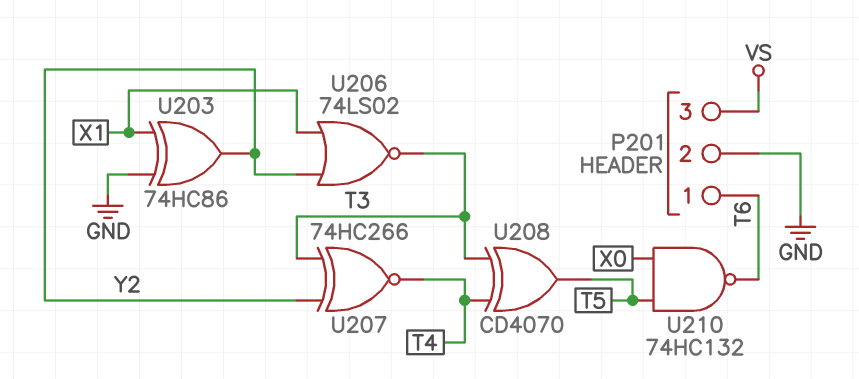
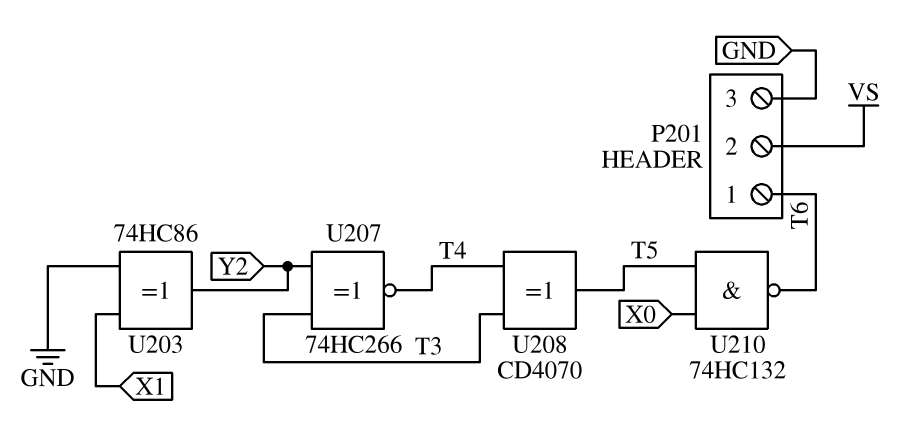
P201 pin 2: GND -> VS
P201 pin 3: VS -> GND
U206: NOR 74LS02 (in X1, in Y2, out T3) -> none

